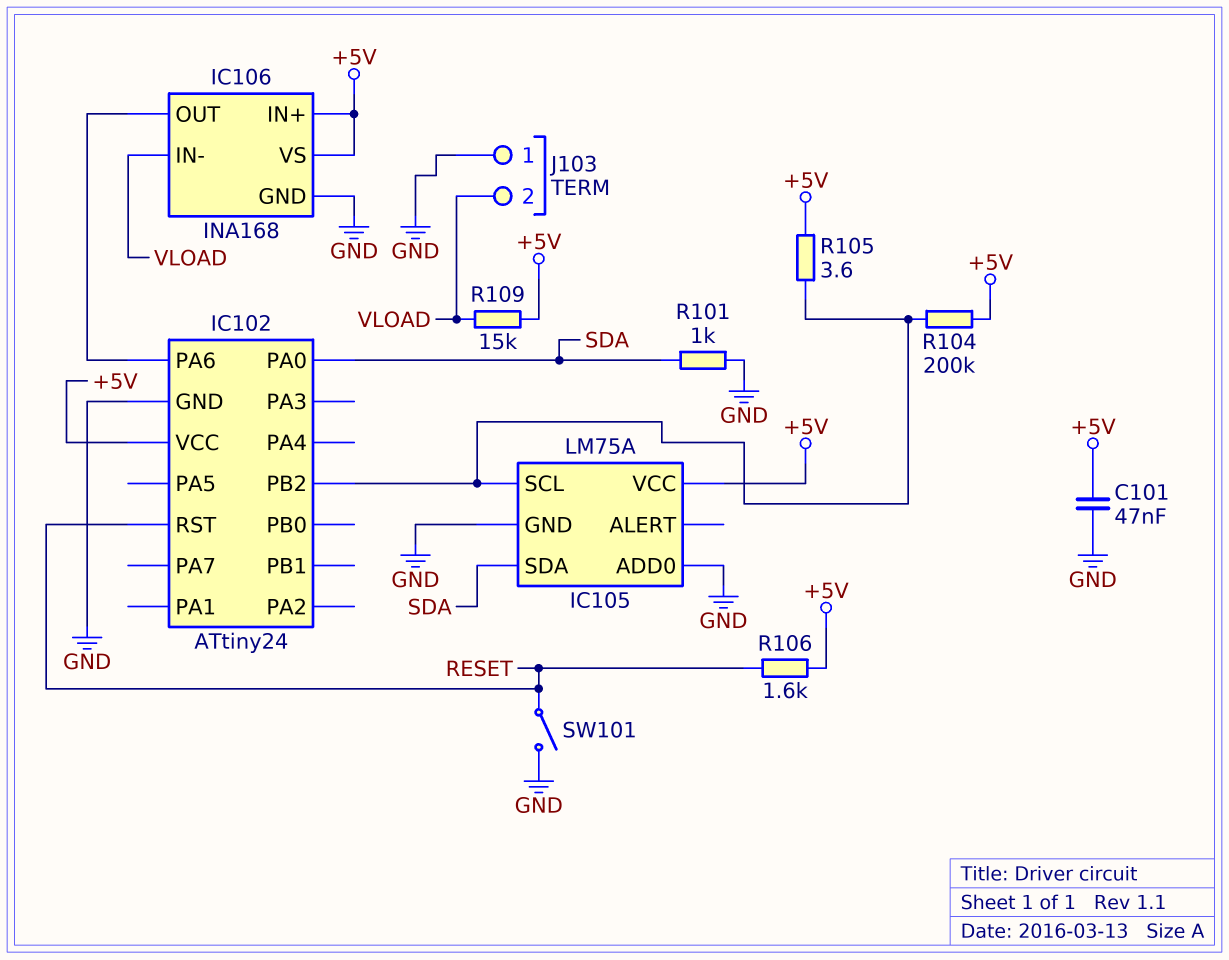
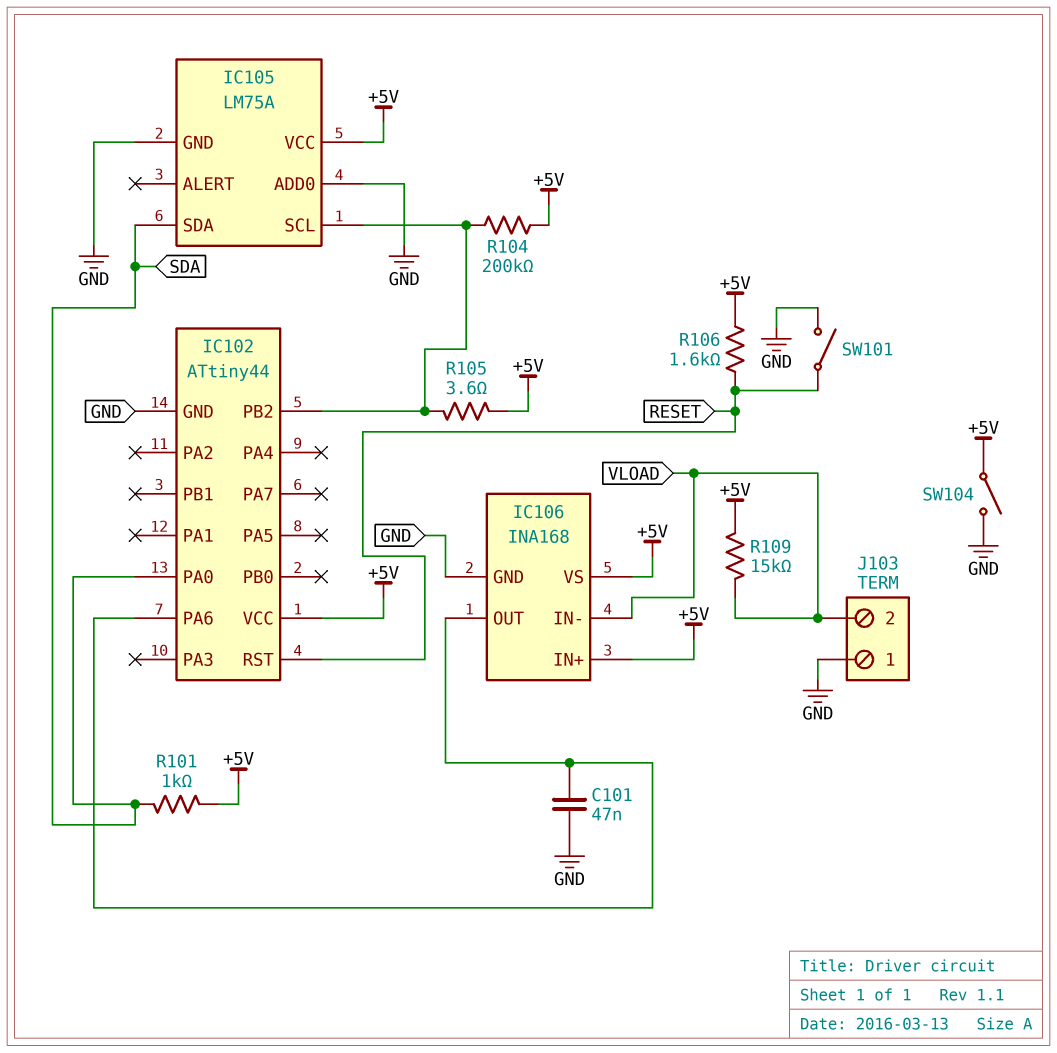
C101: 47nF (+5V, GND) -> 47nF (GND, IC102/PA6)
IC102: ATtiny24 -> ATtiny44
R101: 1k (GND, SDA) -> 1k (+5V, SDA)
SW104: none -> switch (+5V, GND)

